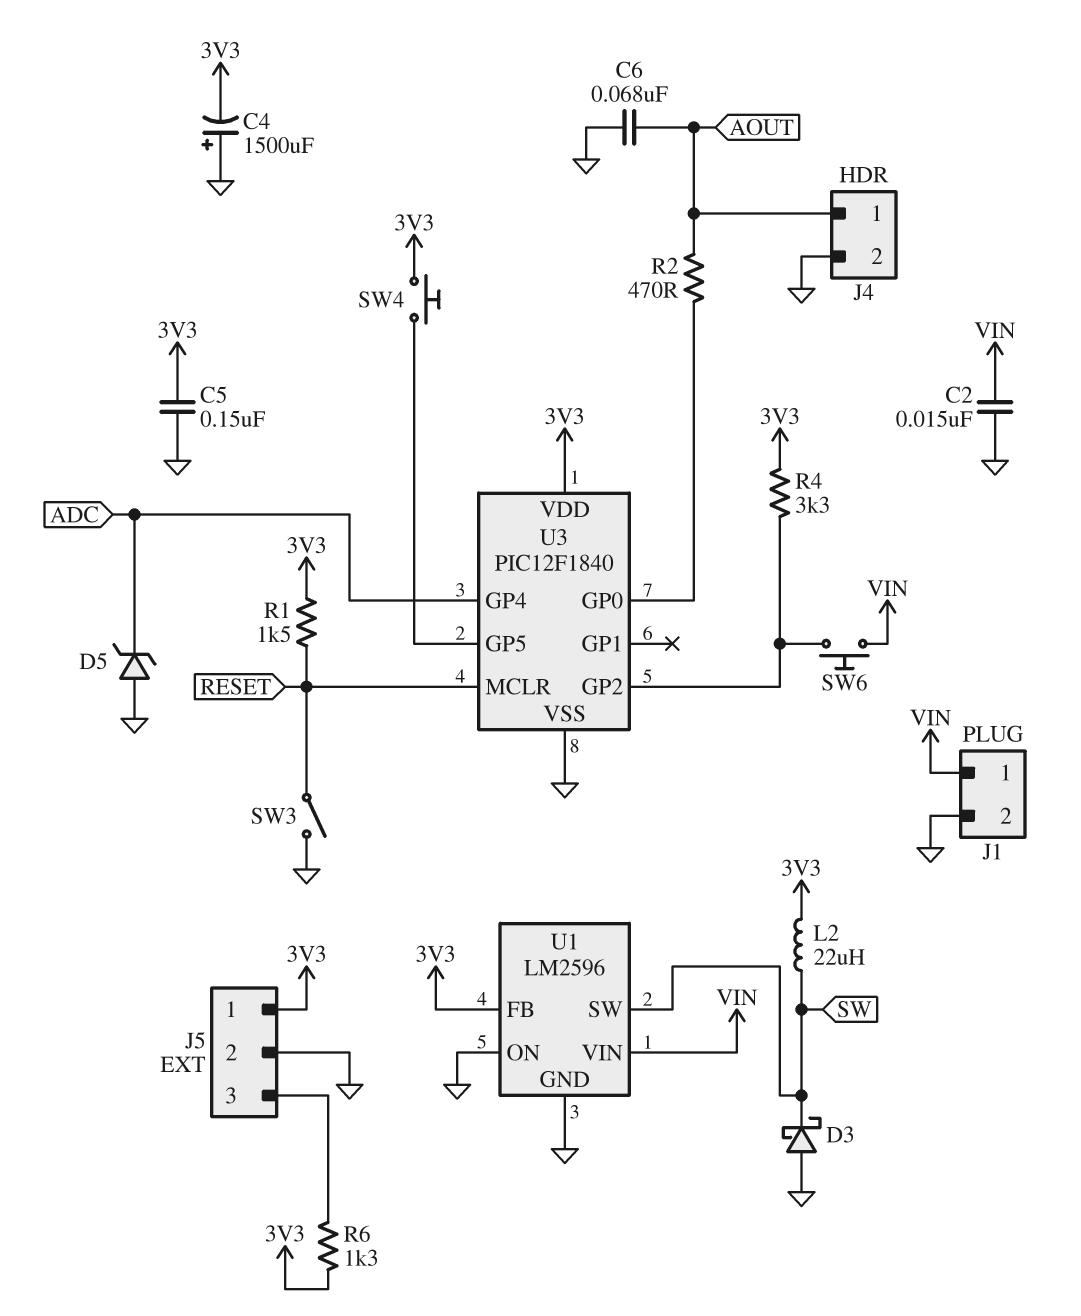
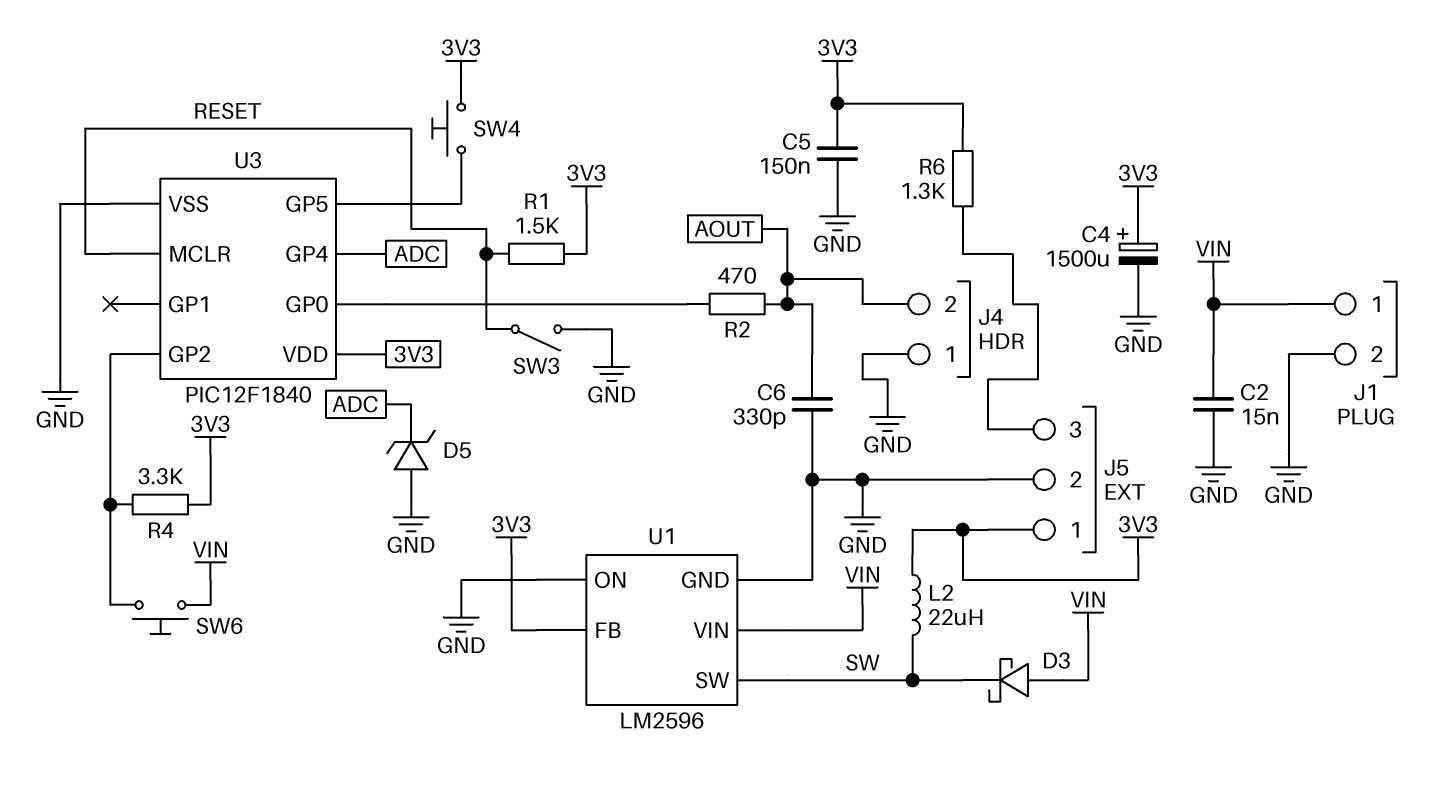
C4: 1500uF (plus GND, minus 3V3) -> 1500uF (plus 3V3, minus GND)
C6: 68nF (AOUT, GND) -> 330pF (AOUT, GND)
D3: schottky (A GND, K SW) -> schottky (A VIN, K SW)
J4 pin 1: AOUT -> GND
J4 pin 2: GND -> AOUT

